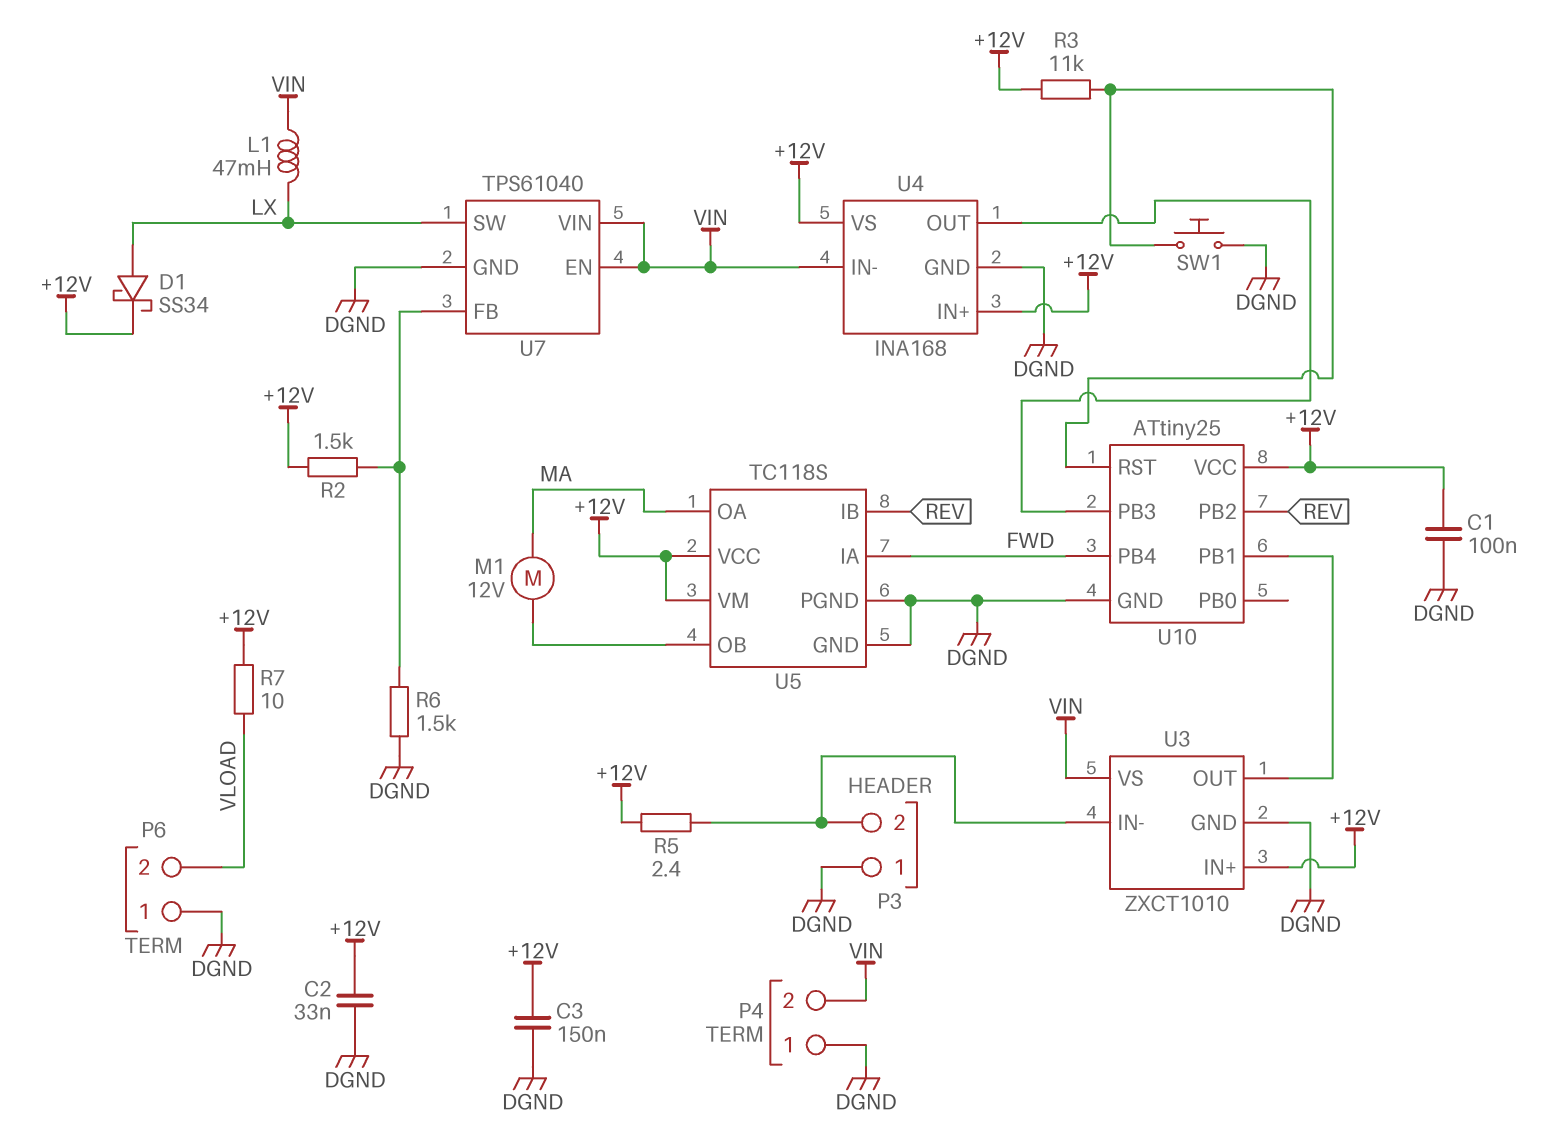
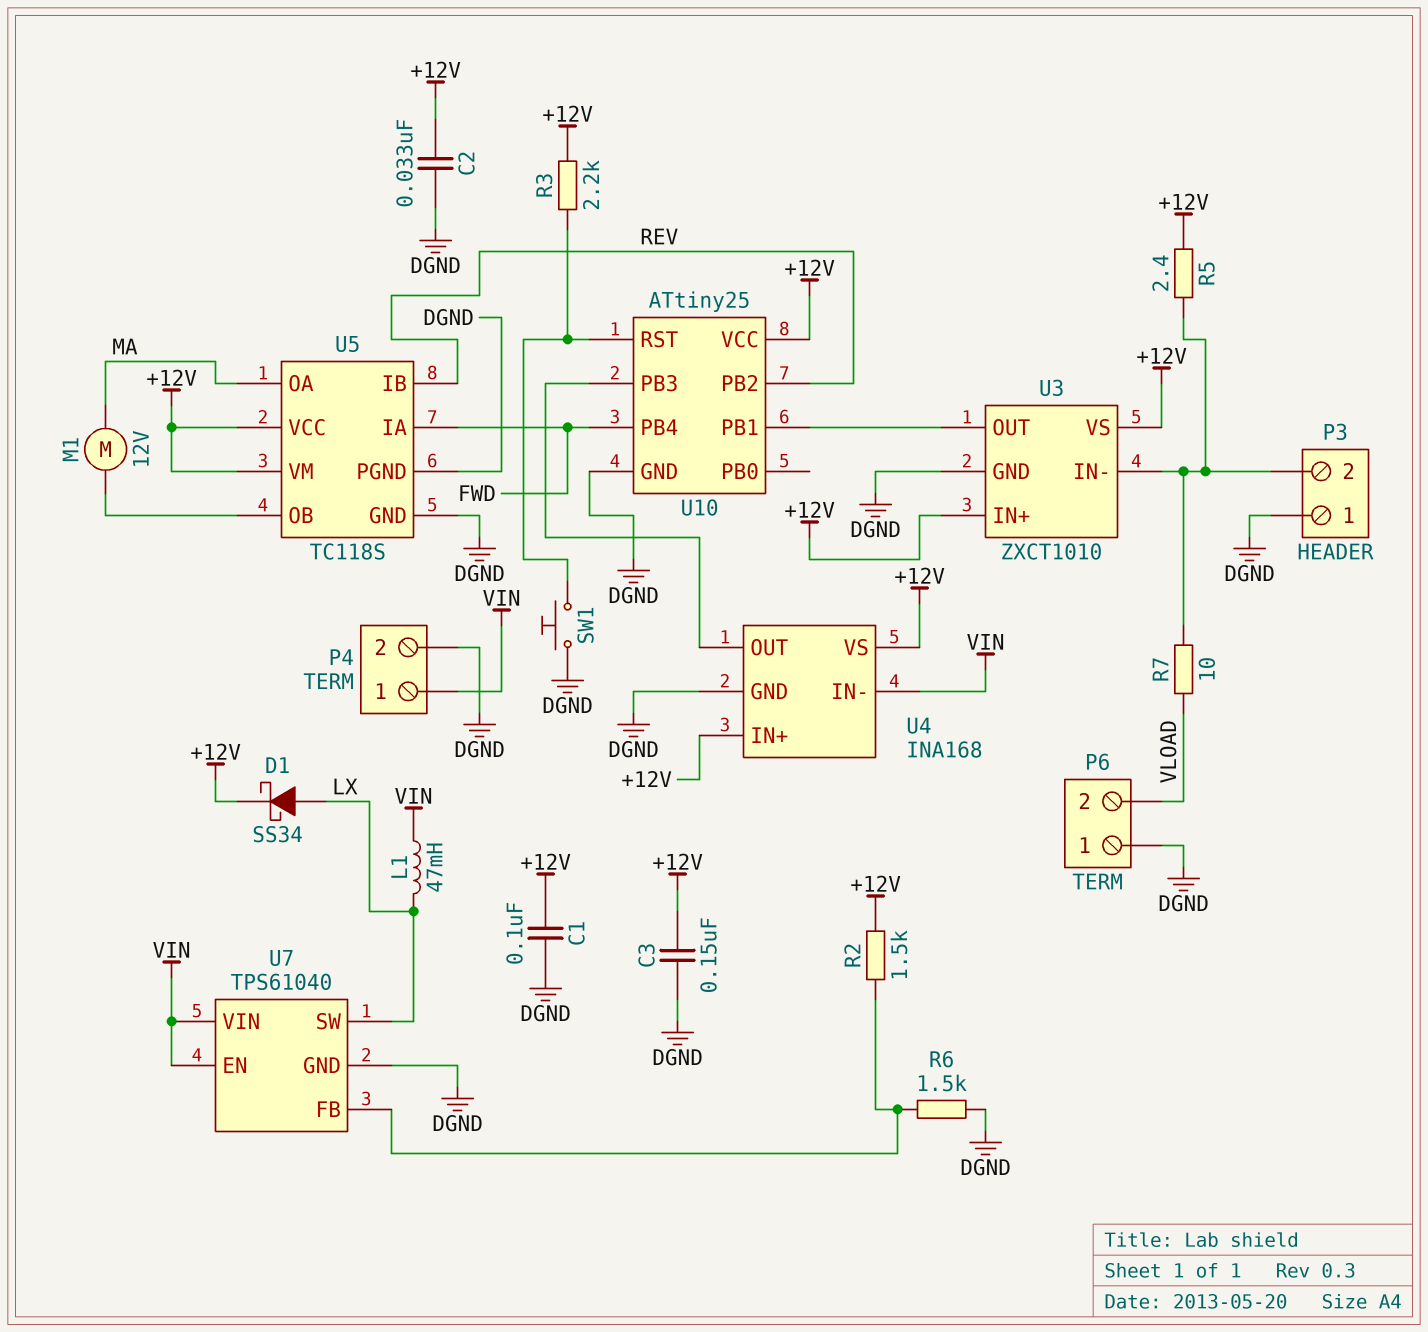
P4 pin 1: DGND -> VIN
P4 pin 2: VIN -> DGND
R3: 11k (+12V, U10/RST) -> 2.2k (+12V, U10/RST)
R7: 10 (+12V, VLOAD) -> 10 (P3/2, VLOAD)
U3 pin VS: VIN -> +12V

